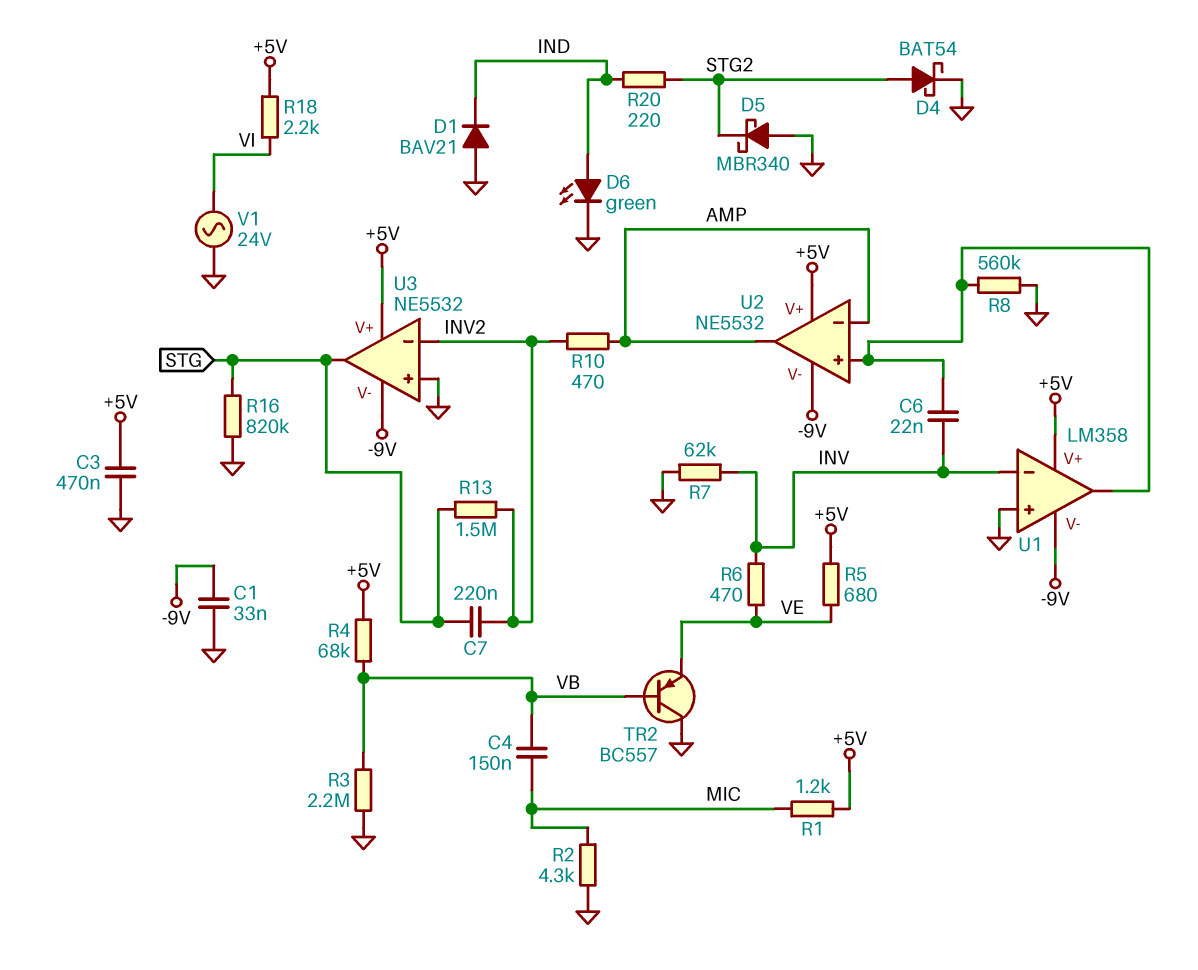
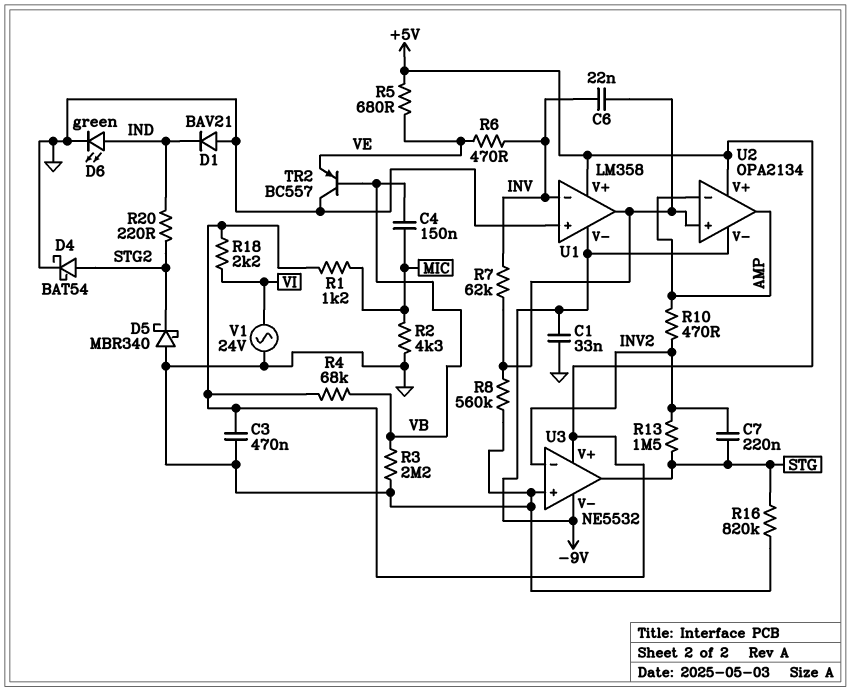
R7: 62k (GND, INV) -> 62k (INV, U1/out)
U2: NE5532 -> OPA2134

